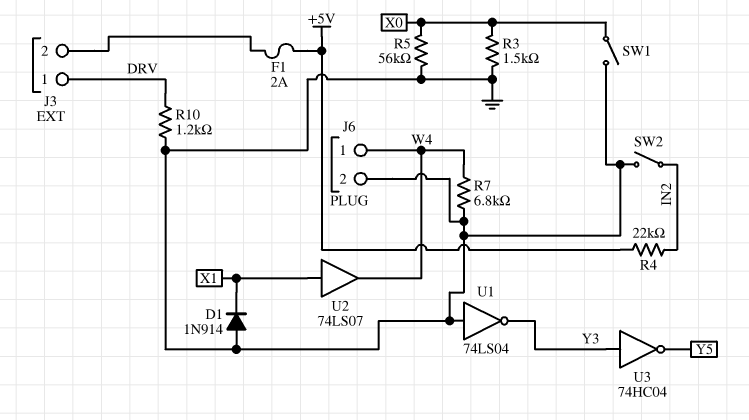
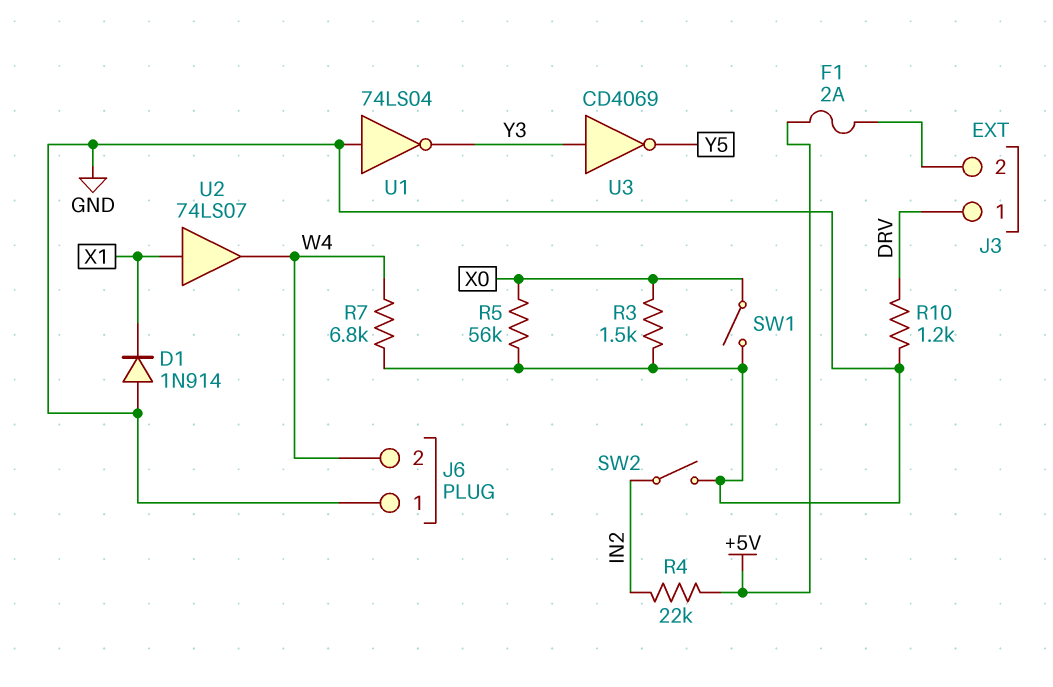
J6 pin 1: W4 -> GND
J6 pin 2: GND -> W4
U3: NOT 74HC04 (in Y3, out Y5) -> NOT CD4069 (in Y3, out Y5)

